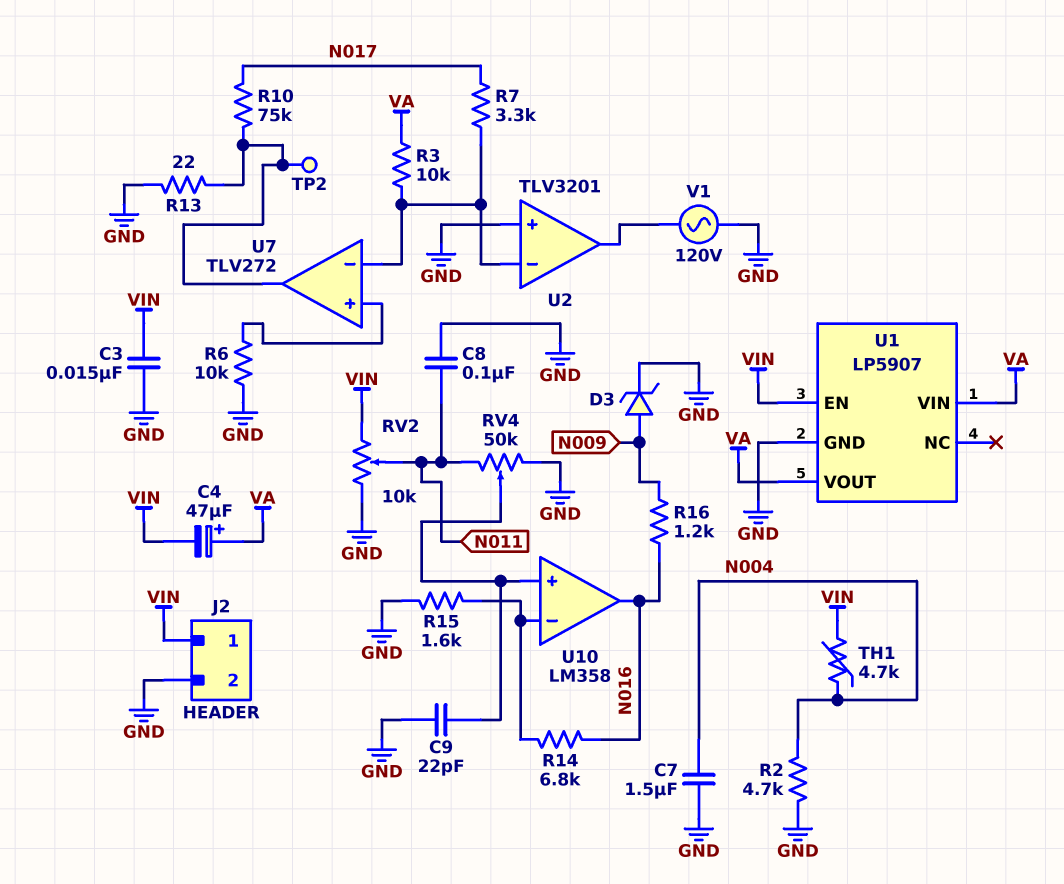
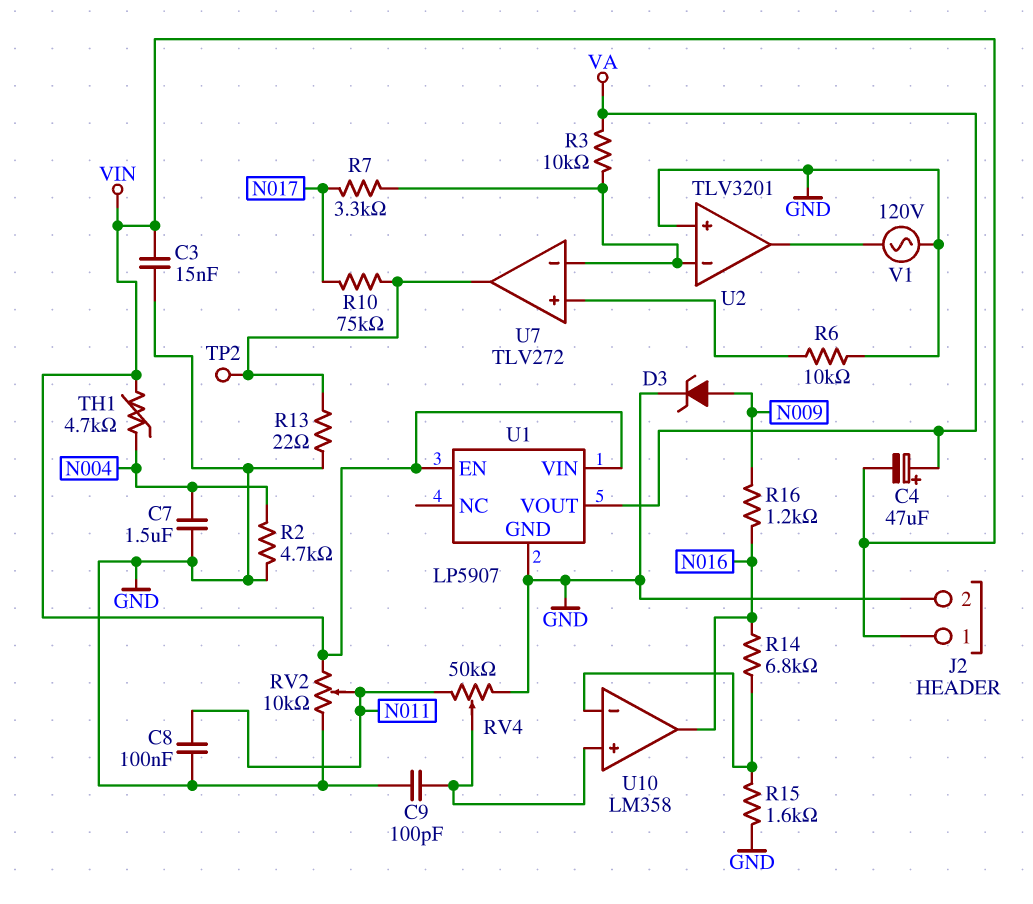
C9: 22pF (GND, U10/in+) -> 100pF (GND, U10/in+)
U1 pin VIN: VA -> VIN

